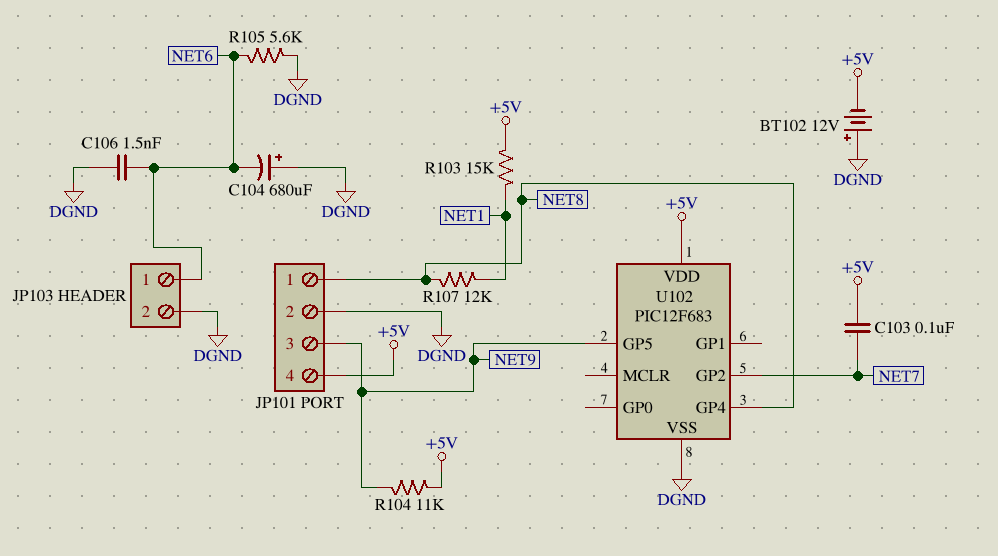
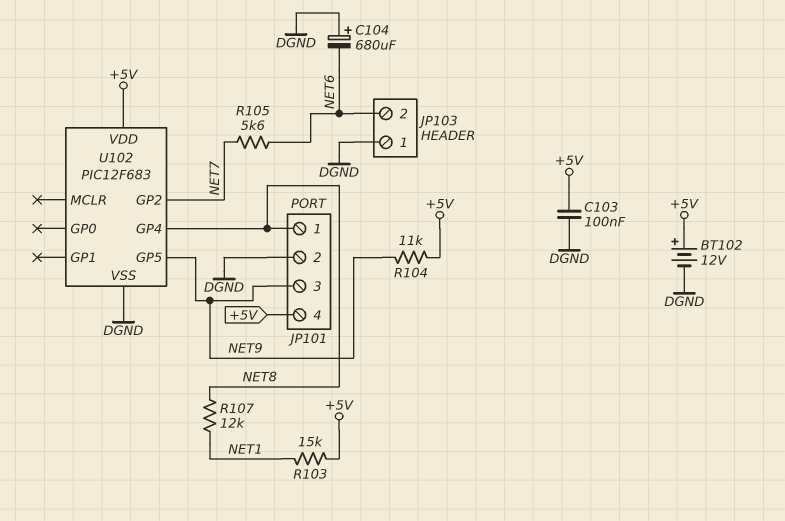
BT102: 12V (plus DGND, minus +5V) -> 12V (plus +5V, minus DGND)
C103: 100nF (+5V, NET7) -> 100nF (+5V, DGND)
C106: 1.5nF (DGND, NET6) -> none
JP103 pin 1: NET6 -> DGND
JP103 pin 2: DGND -> NET6
R105: 5.6k (DGND, NET6) -> 5.6k (NET6, NET7)

